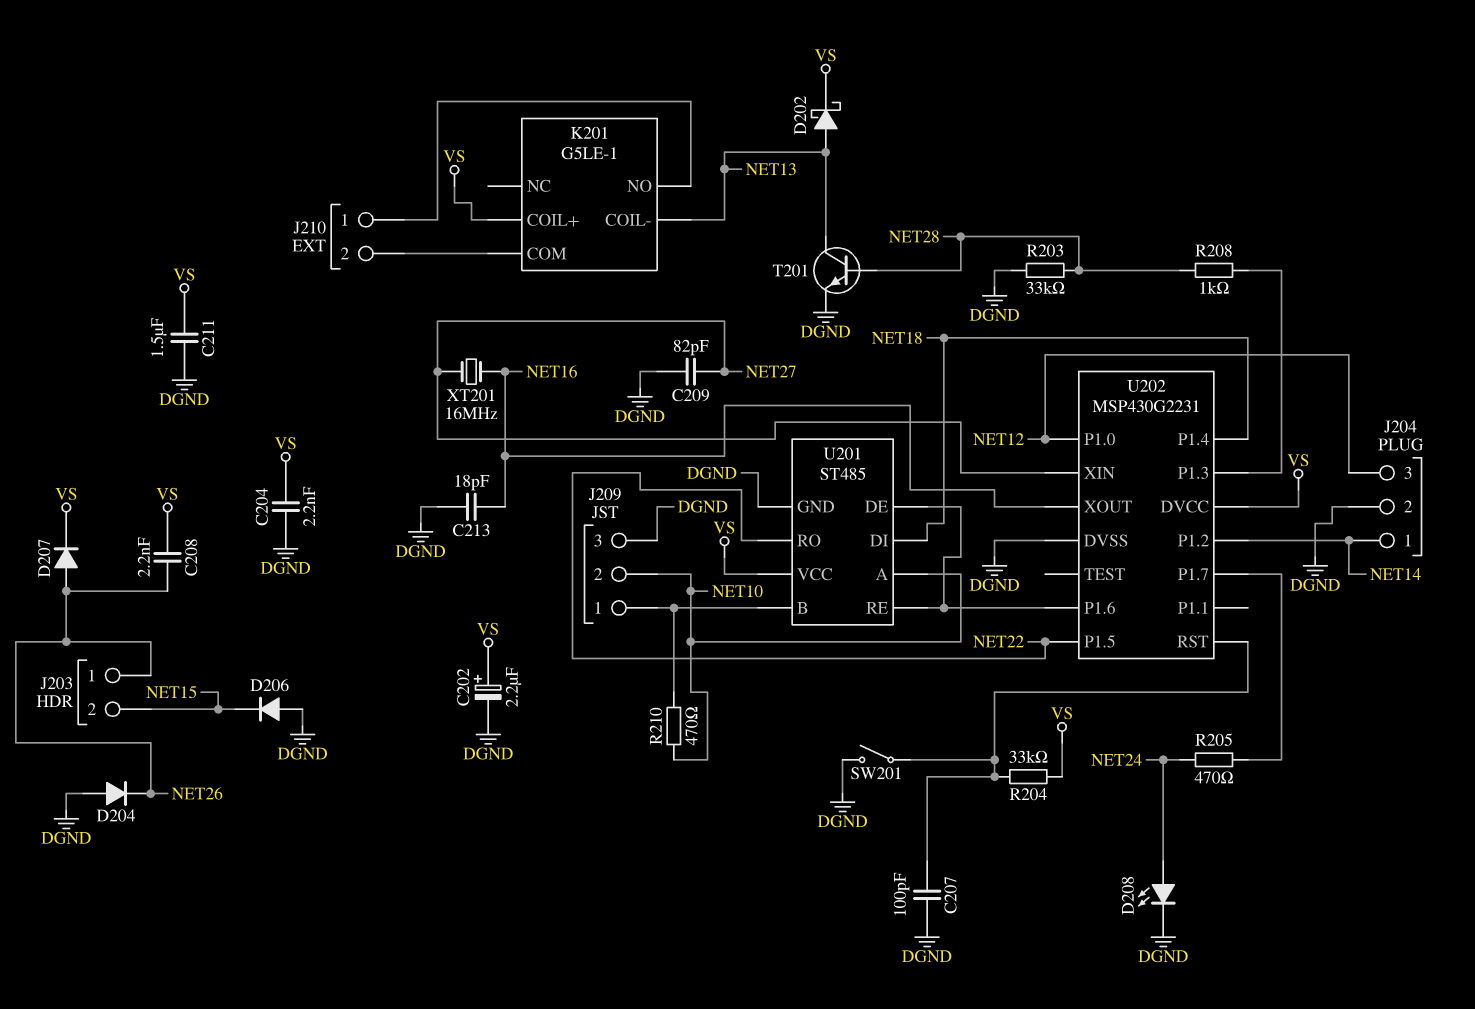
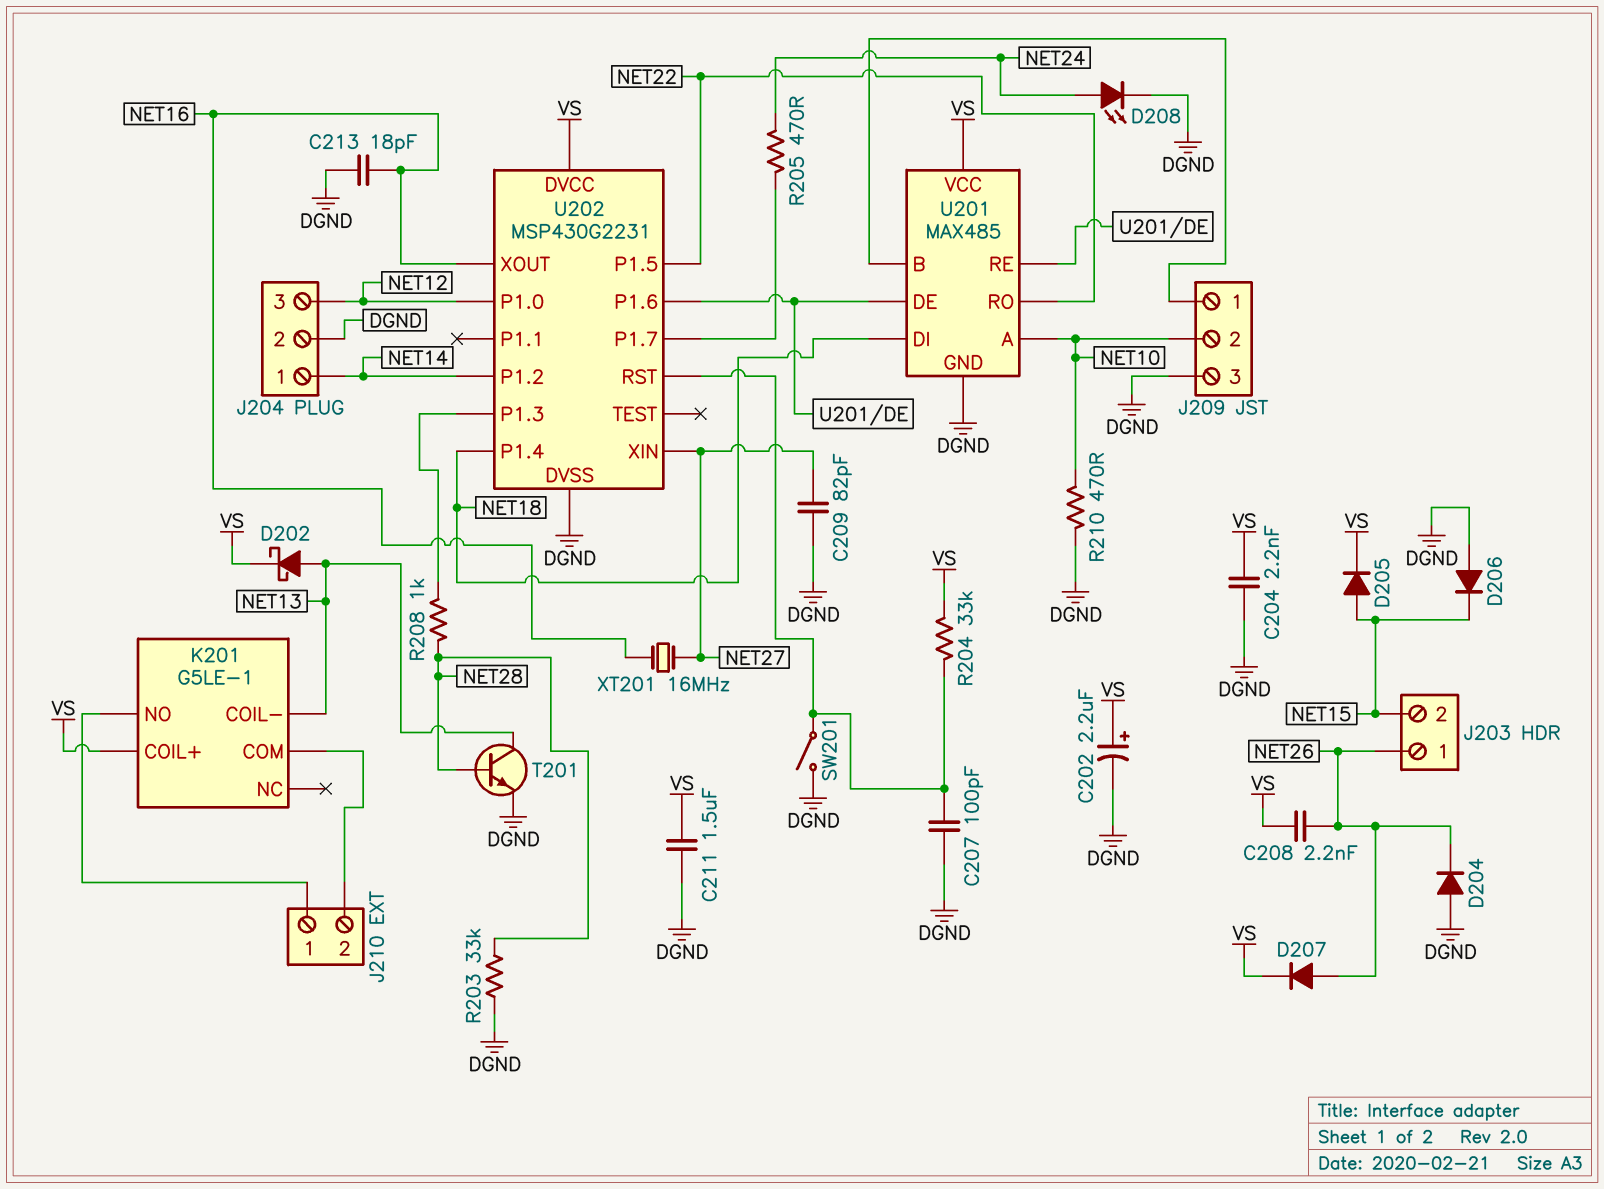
D205: none -> diode (A NET15, K VS)
R210: 470 (J209/1, NET10) -> 470 (DGND, NET10)
U201: ST485 -> MAX485

